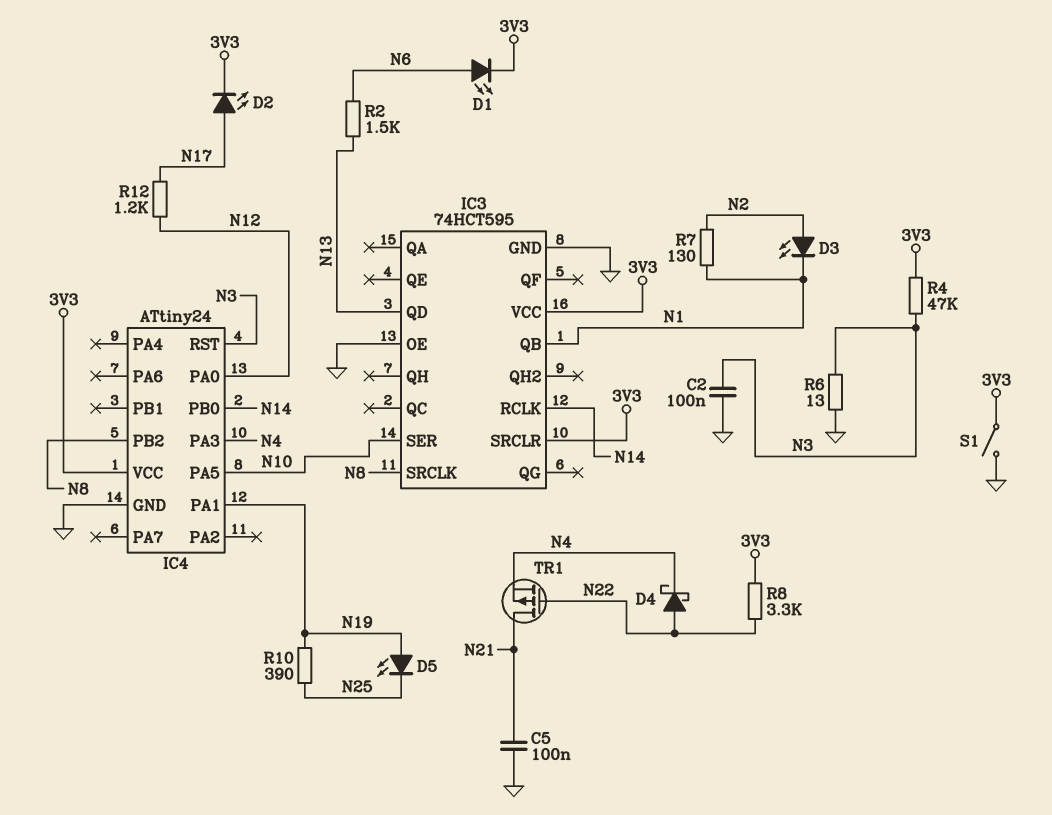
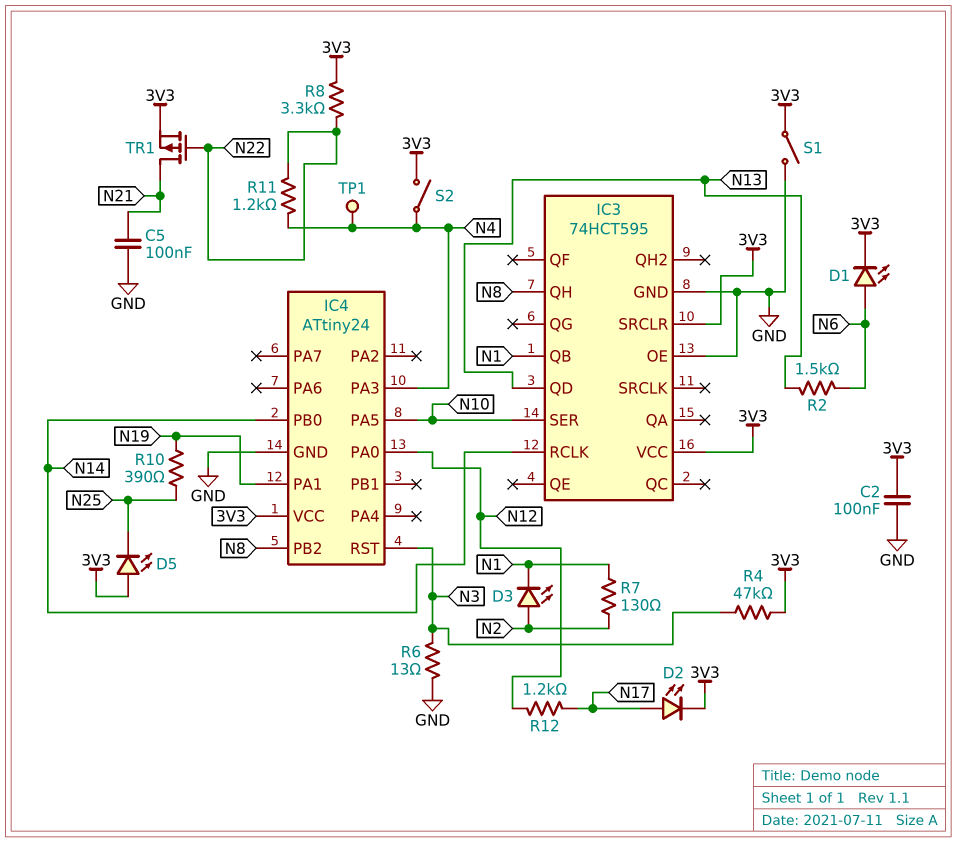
C2: 100nF (GND, N3) -> 100nF (3V3, GND)
D4: schottky (A N22, K N4) -> none
D5: LED (A N19, K N25) -> LED (A 3V3, K N25)
IC3 pin QH: none -> N8
IC3 pin SRCLK: N8 -> none
R11: none -> 1.2k (N4, N22)
S2: none -> switch (3V3, N4)
TP1: none -> test point (N4)
TR1: PMOS (G N22, D N21, S N4) -> PMOS (G N22, D N21, S 3V3)

